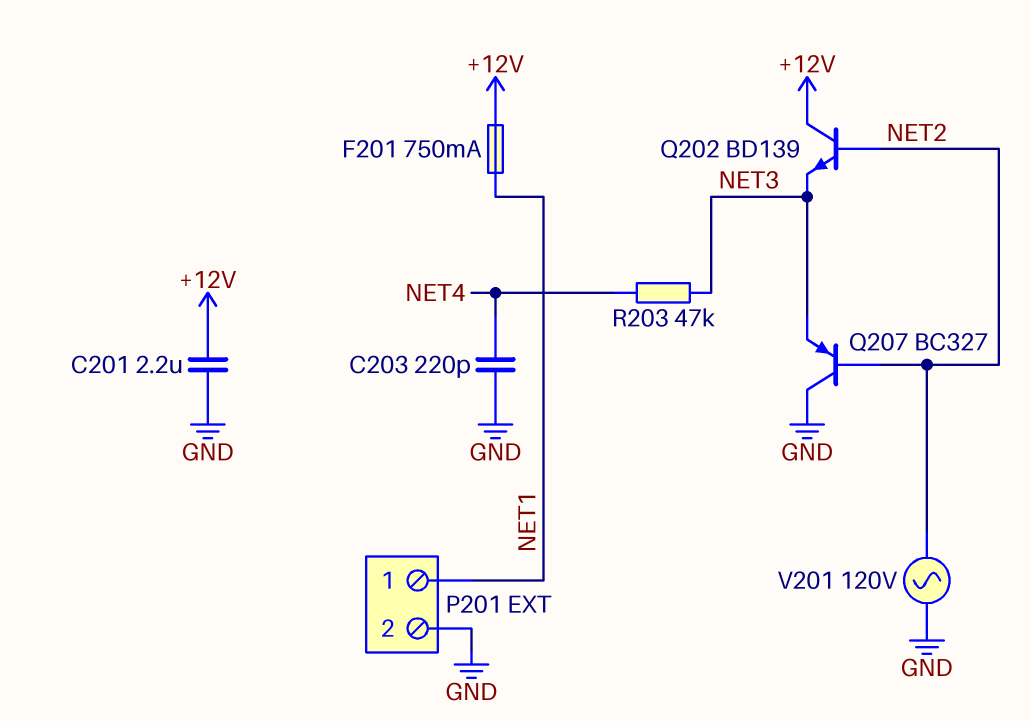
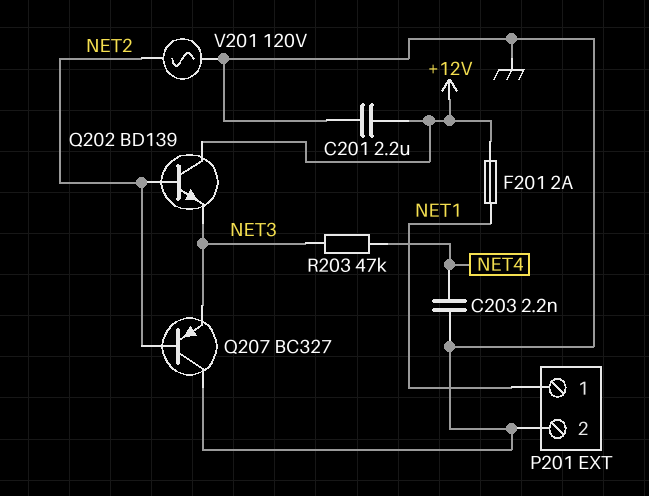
C203: 220pF (GND, NET4) -> 2.2nF (GND, NET4)
F201: 750mA (+12V, NET1) -> 2A (+12V, NET1)

